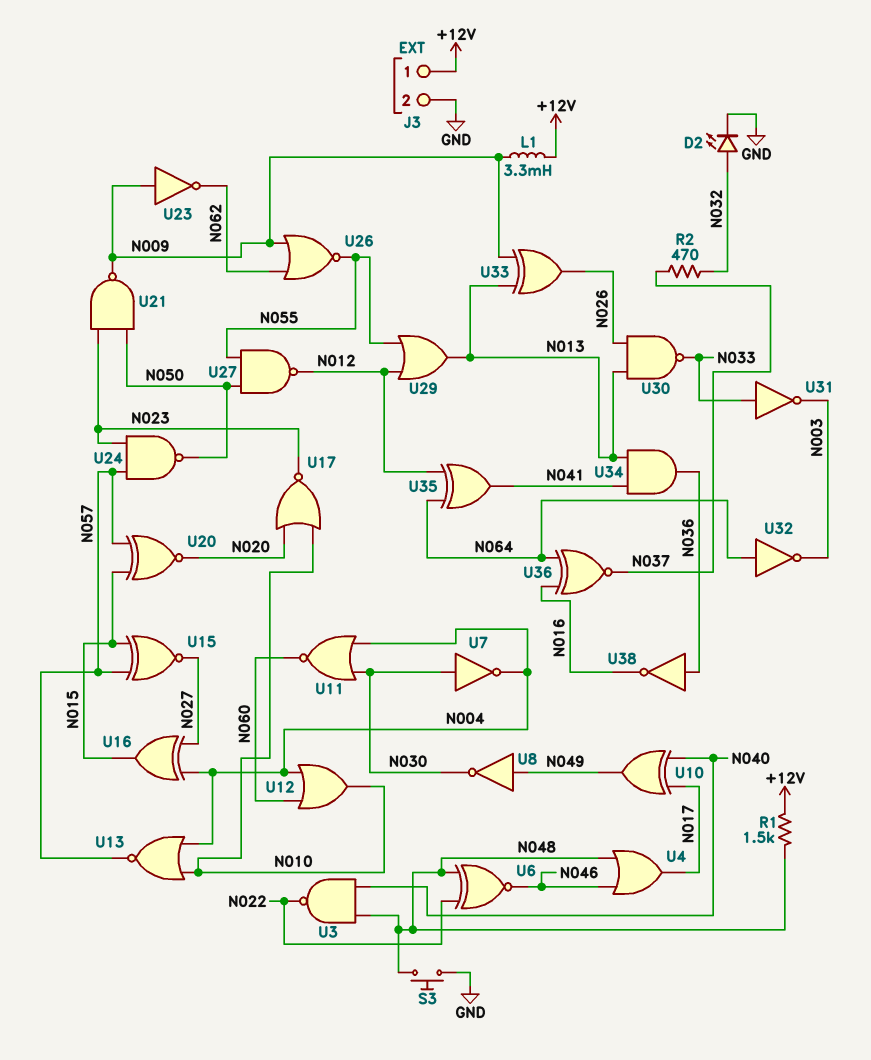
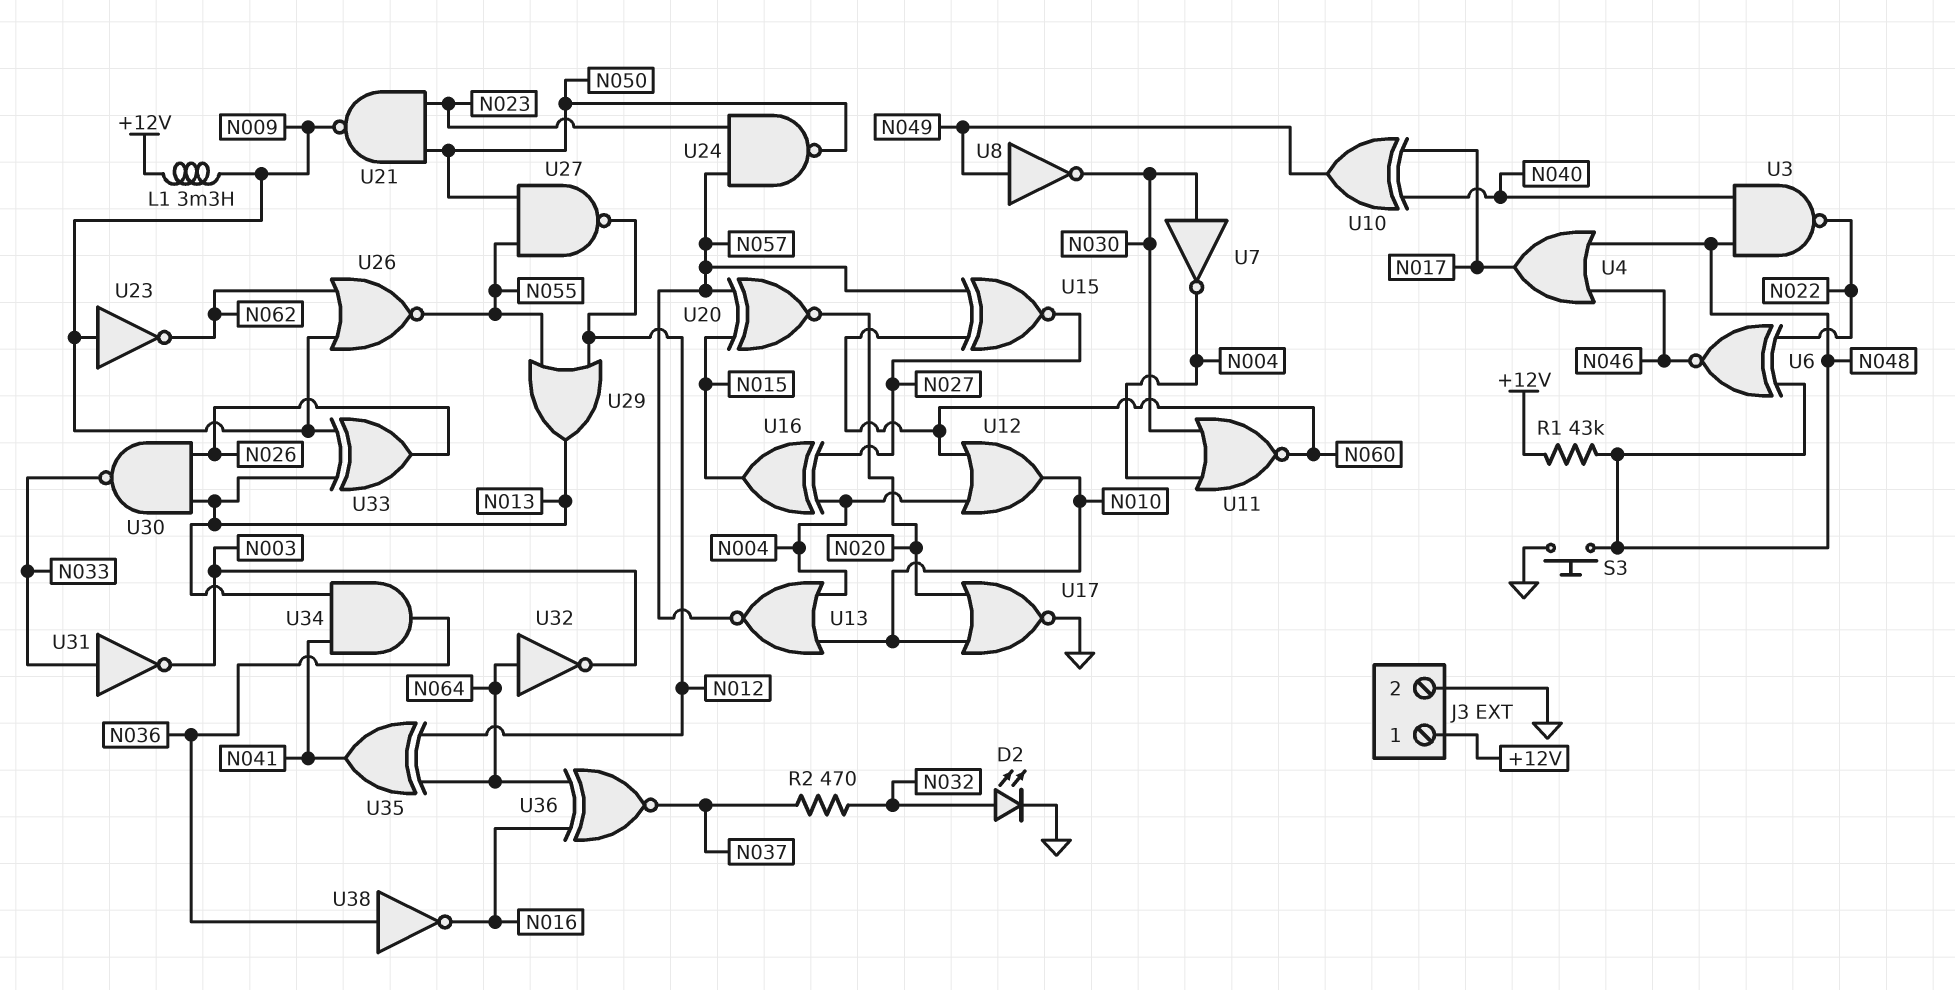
R1: 1.5k (+12V, N048) -> 43k (+12V, N048)
U15: XNOR (in N015, in N057, out N027) -> XNOR (in N057, in N060, out N027)
U17: NOR (in N010, in N020, out N023) -> NOR (in N010, in N020, out GND)

